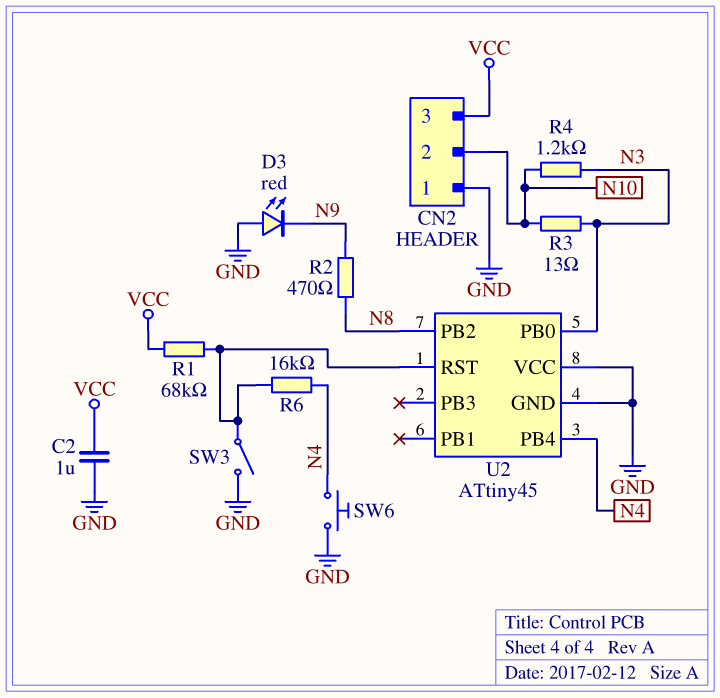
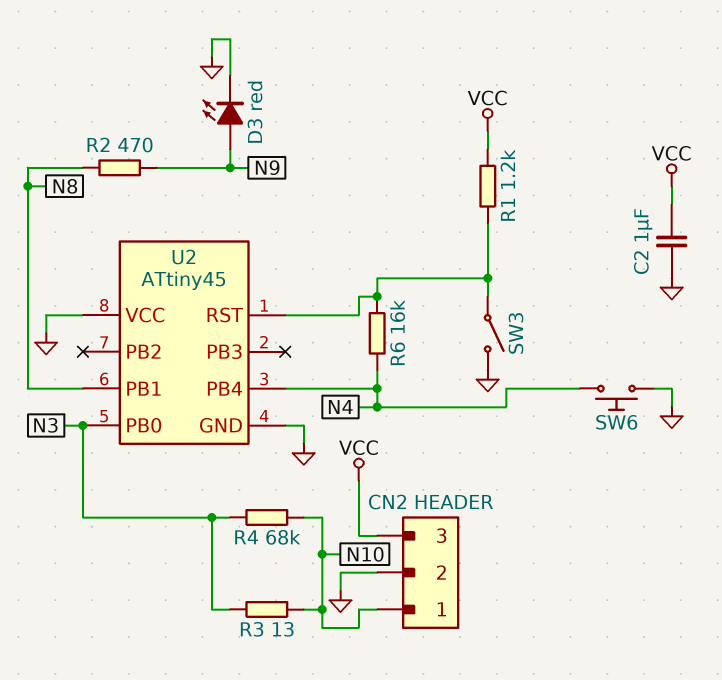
CN2 pin 1: GND -> N10
CN2 pin 2: N10 -> GND
D3: LED red (A GND, K N9) -> LED red (A N9, K GND)
R1: 68k (U2/RST, VCC) -> 1.2k (U2/RST, VCC)
R4: 1.2k (N3, N10) -> 68k (N3, N10)
U2 pin PB1: none -> N8
U2 pin PB2: N8 -> none

